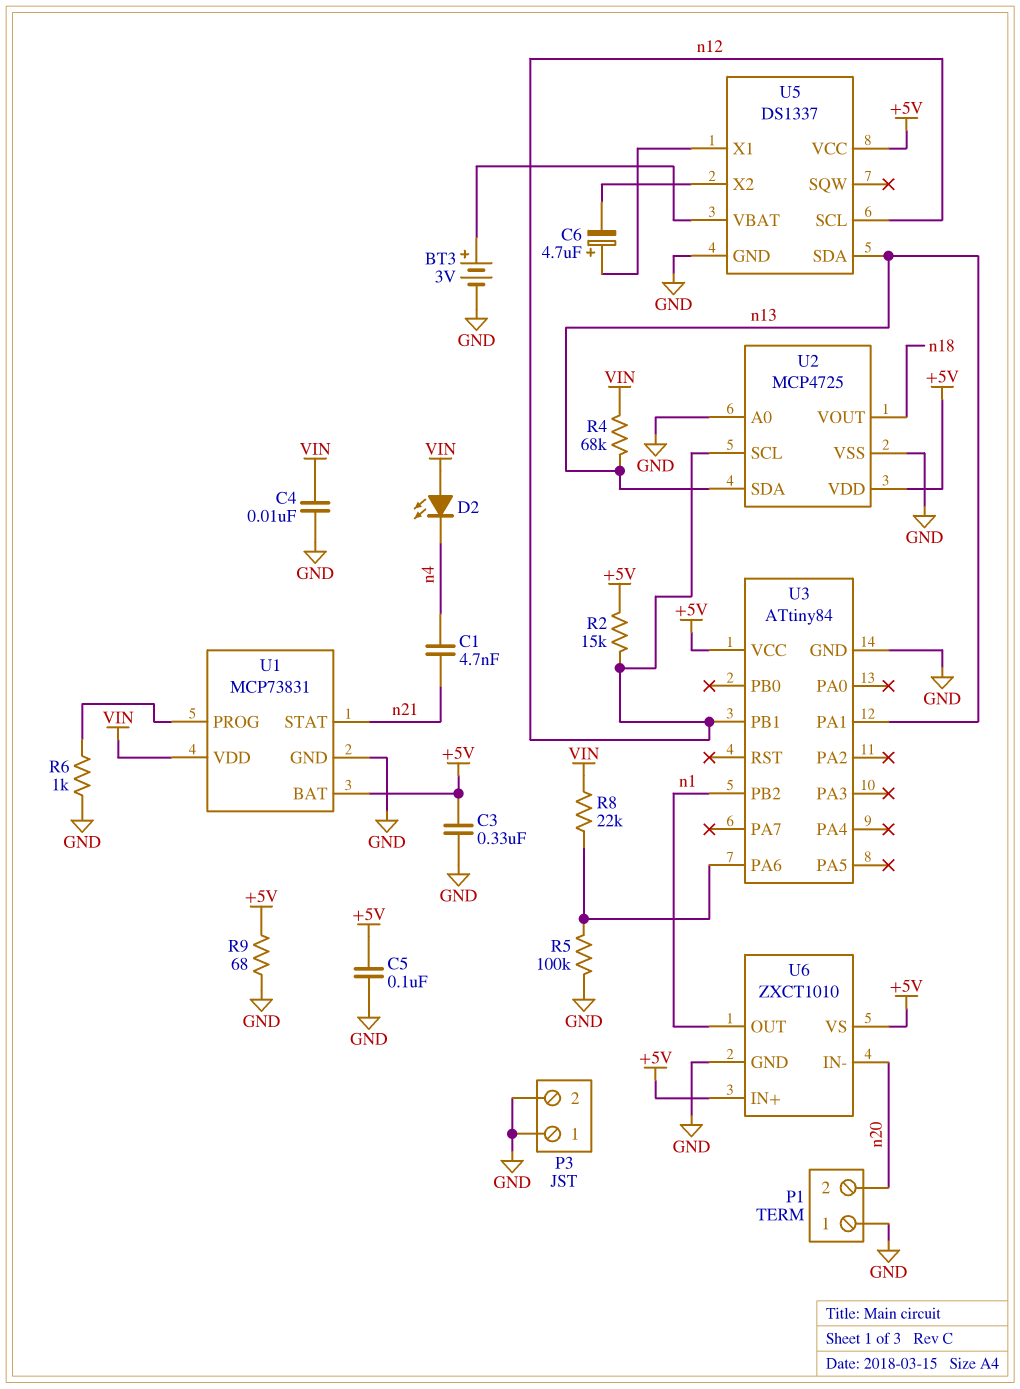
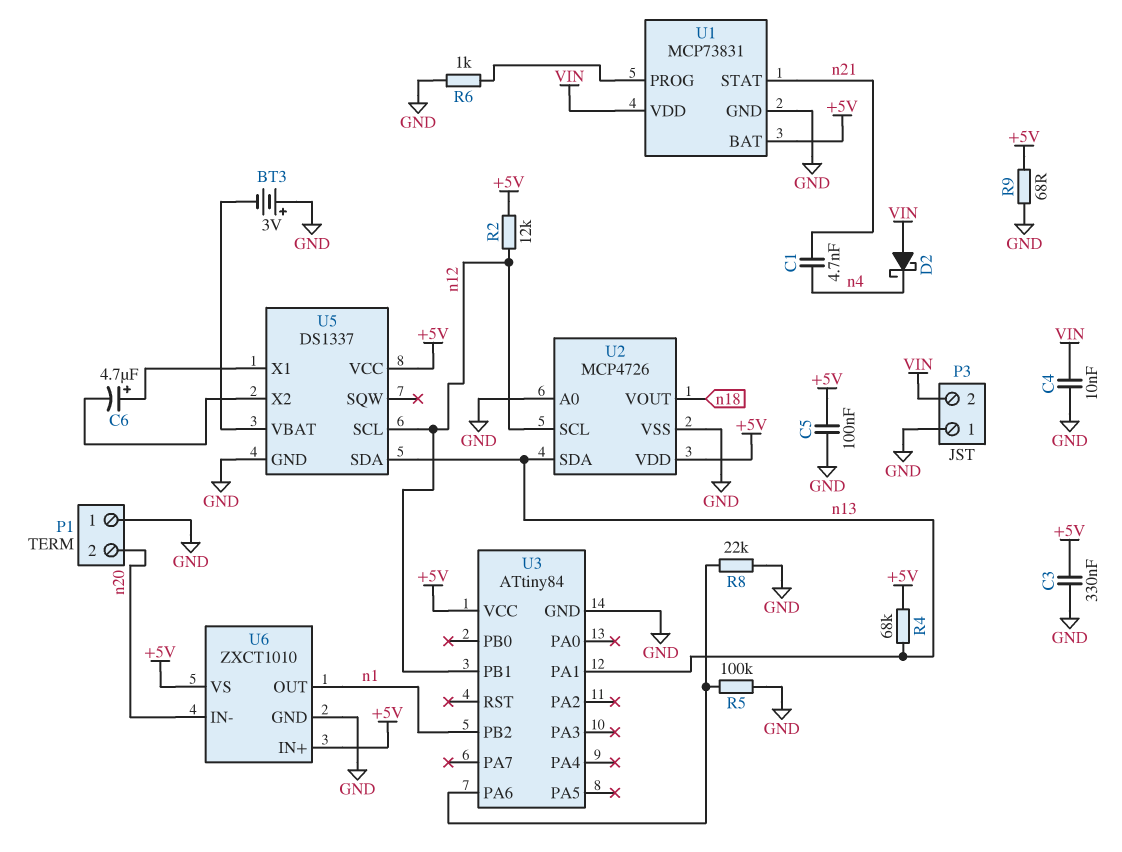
BT3: 3V (plus U5/VBAT, minus GND) -> 3V (plus GND, minus U5/VBAT)
D2: LED (A VIN, K n4) -> schottky (A VIN, K n4)
P3 pin 2: GND -> VIN
R2: 15k (+5V, n12) -> 12k (+5V, n12)
R4: 68k (VIN, n13) -> 68k (+5V, n13)
R8: 22k (U3/PA6, VIN) -> 22k (GND, U3/PA6)
U2: MCP4725 -> MCP4726

